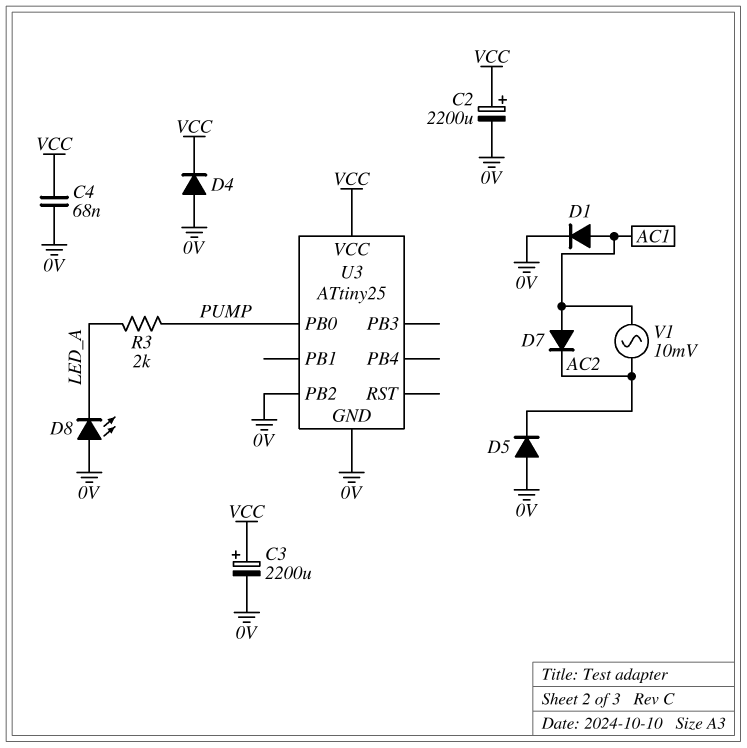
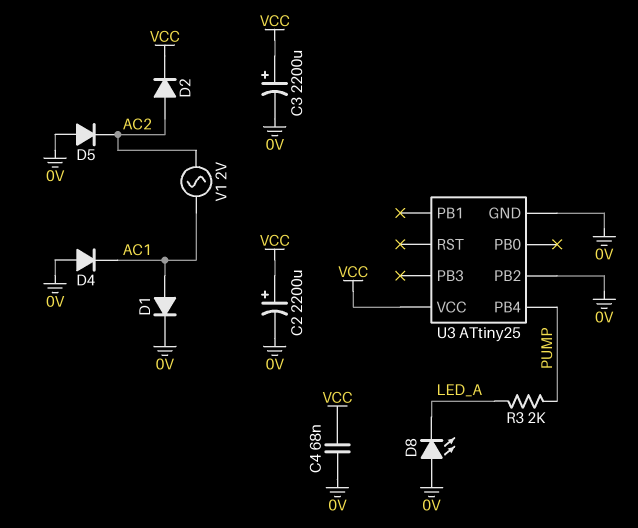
D2: none -> diode (A AC2, K VCC)
D4: diode (A 0V, K VCC) -> diode (A 0V, K AC1)
D7: diode (A AC1, K AC2) -> none
U3 pin PB0: PUMP -> none
U3 pin PB4: none -> PUMP
V1: AC 10mV (AC1, AC2) -> AC 2V (AC1, AC2)

